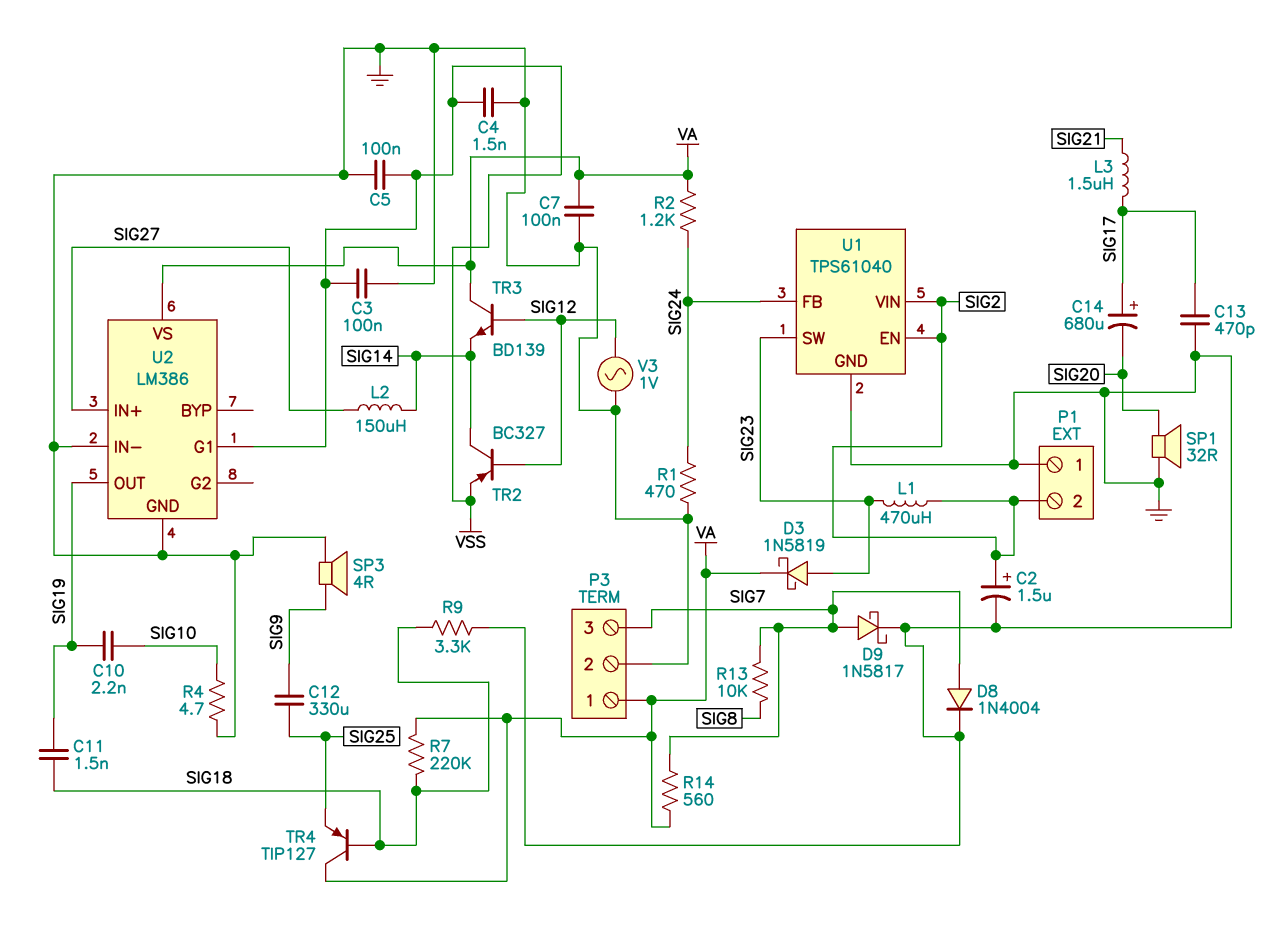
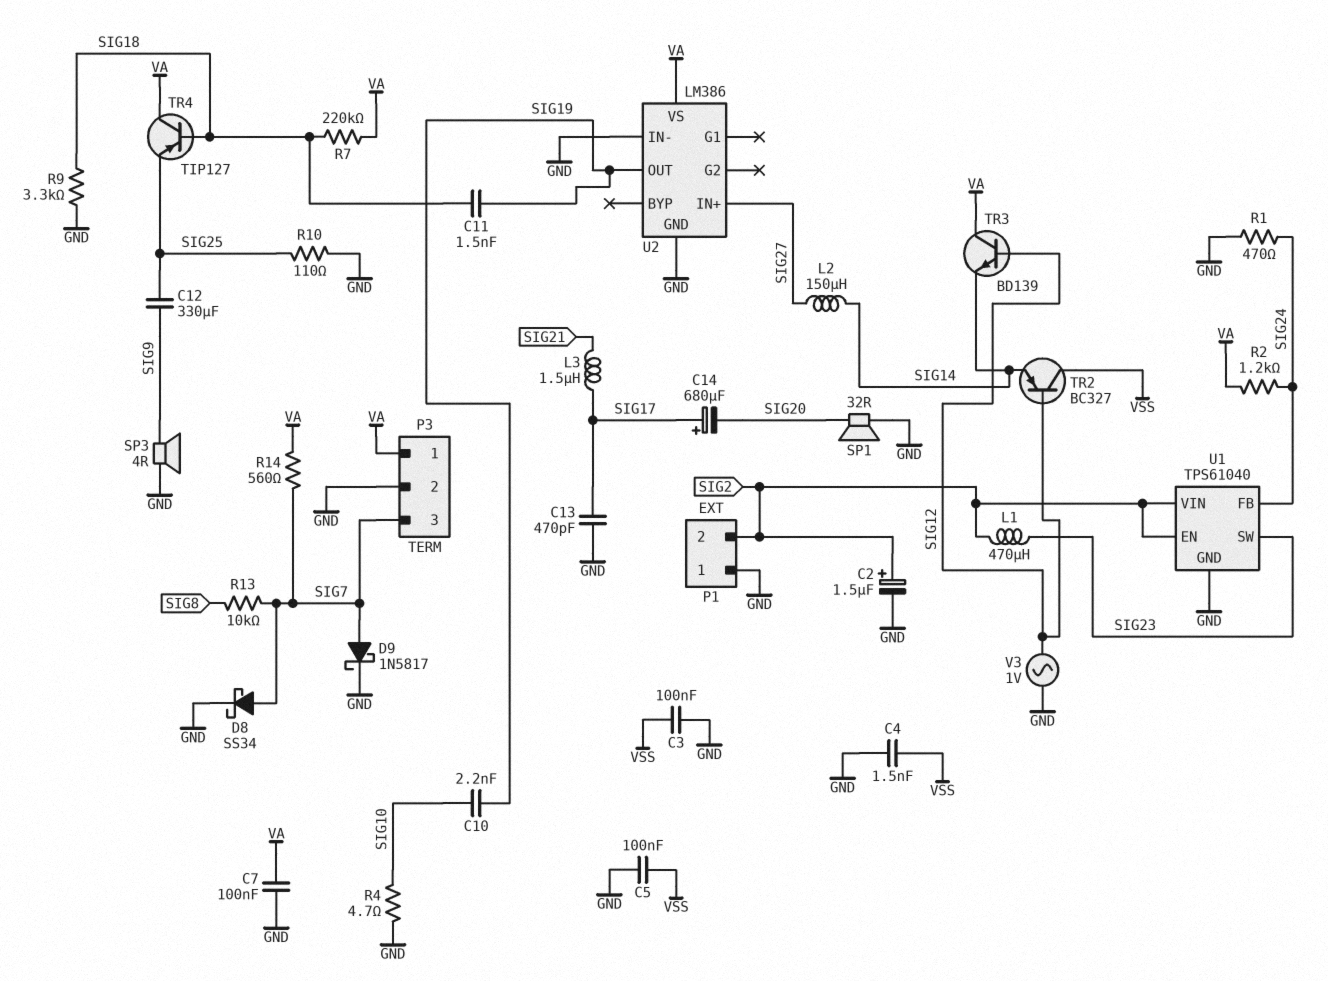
D3: schottky 1N5819 (A SIG23, K VA) -> none
D8: diode 1N4004 (A SIG7, K GND) -> schottky SS34 (A SIG7, K GND)
R10: none -> 110 (GND, SIG25)
TR2: PNP BC327 (B SIG12, C SIG14, E VSS) -> PNP BC327 (B SIG12, C VSS, E SIG14)
U2 pin G1: VSS -> none

